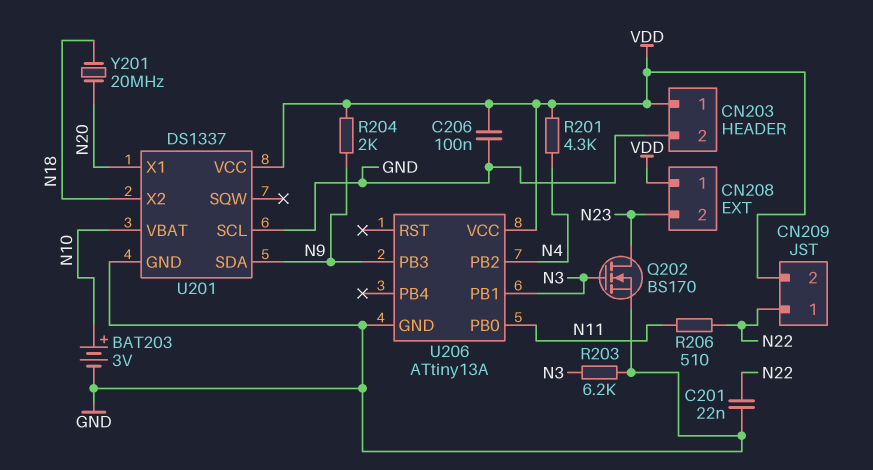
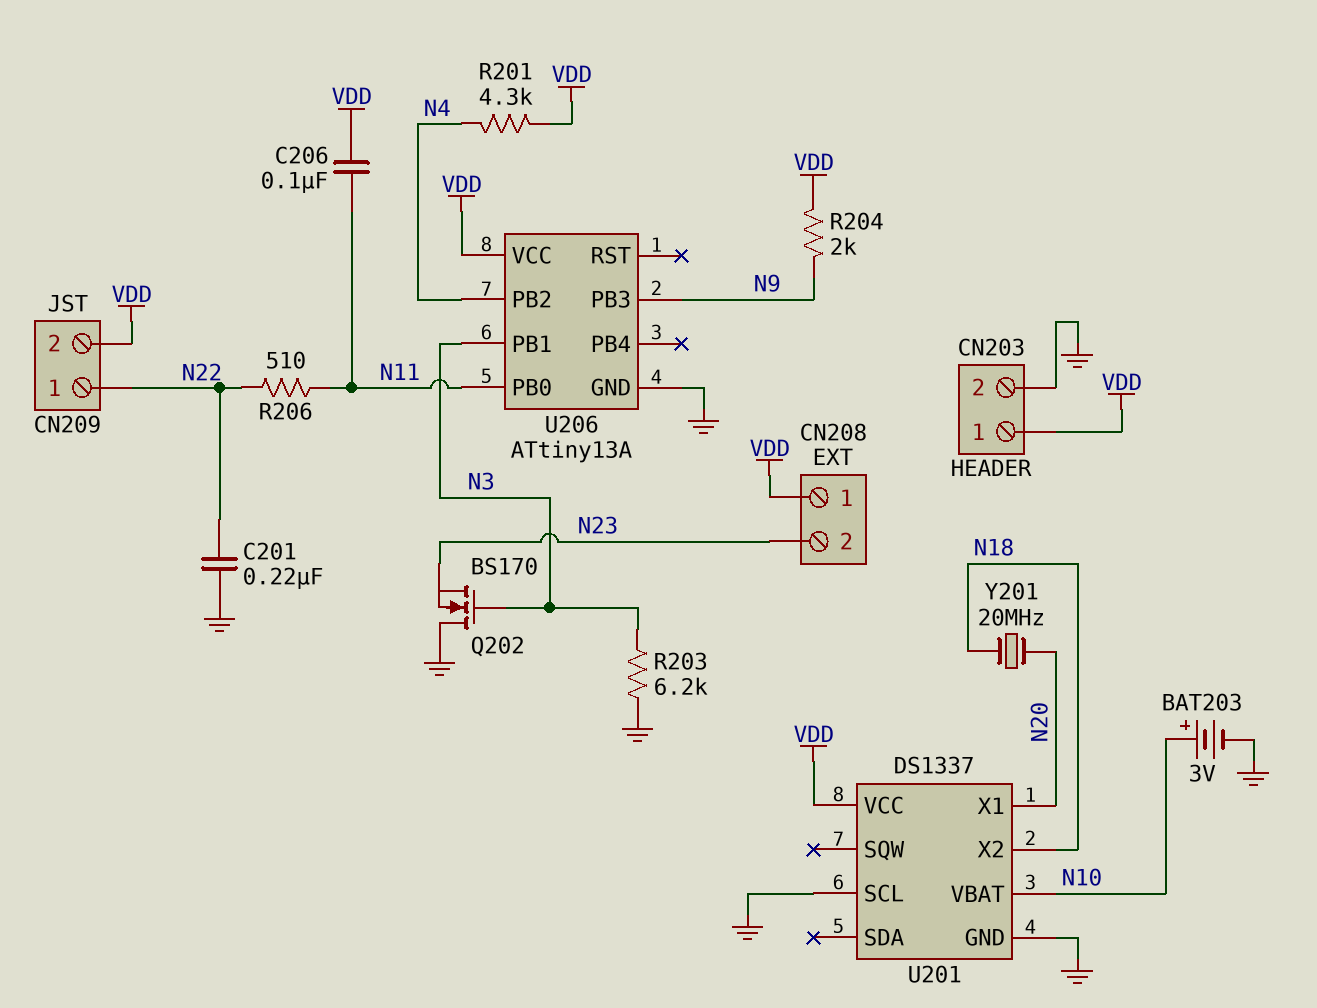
C201: 22nF (GND, N22) -> 220nF (GND, N22)
C206: 100nF (GND, VDD) -> 100nF (N11, VDD)
Q202: NMOS BS170 (G N3, D N23, S GND) -> NMOS BS170 (G N3, D GND, S N23)
U201 pin SDA: N9 -> none

